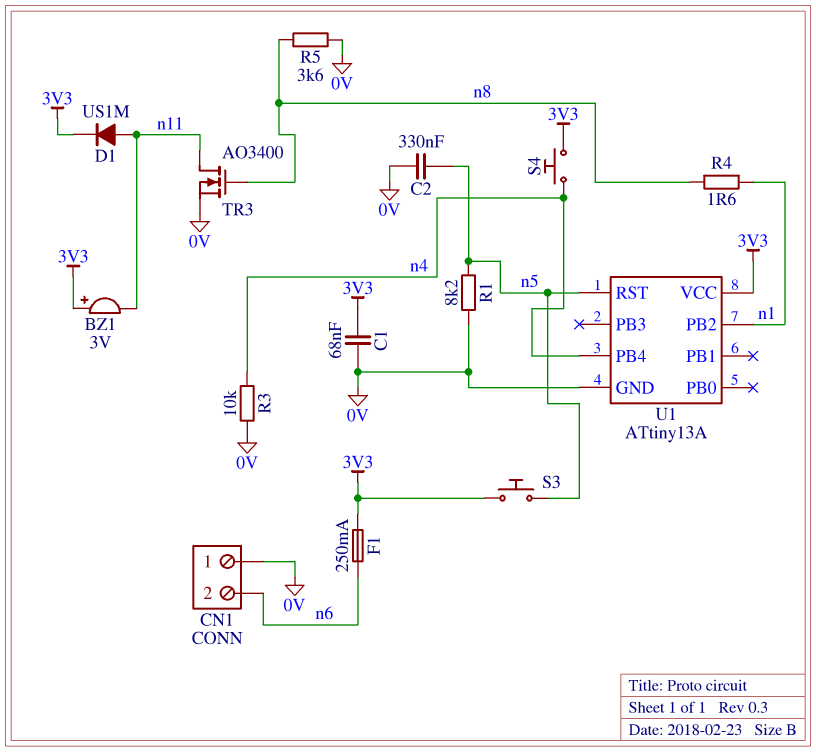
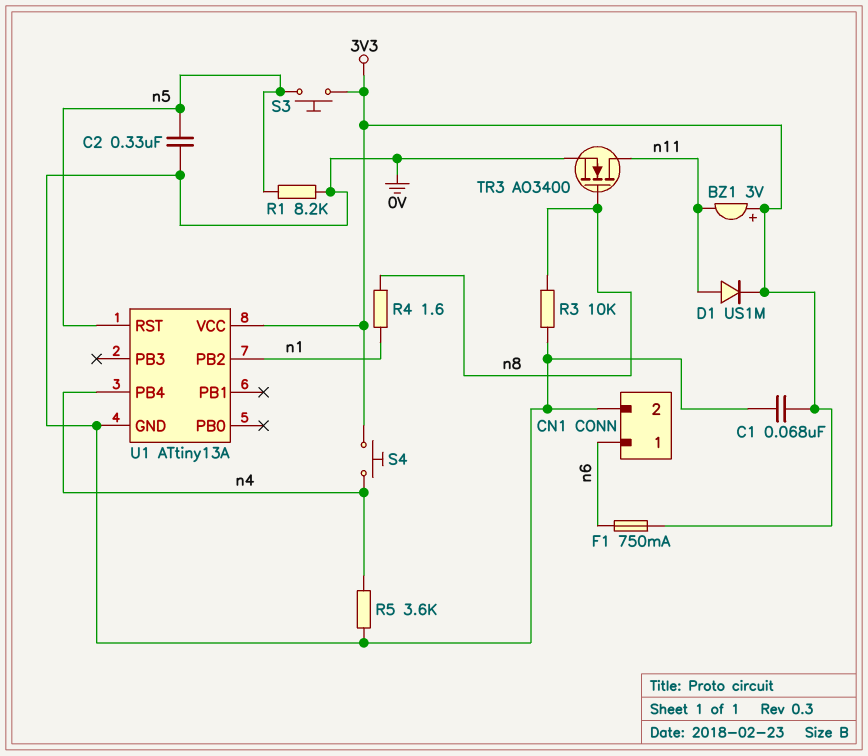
CN1 pin 1: 0V -> n6
CN1 pin 2: n6 -> 0V
F1: 250mA (3V3, n6) -> 750mA (3V3, n6)
R3: 10k (0V, n4) -> 10k (0V, n8)
R5: 3.6k (0V, n8) -> 3.6k (0V, n4)

